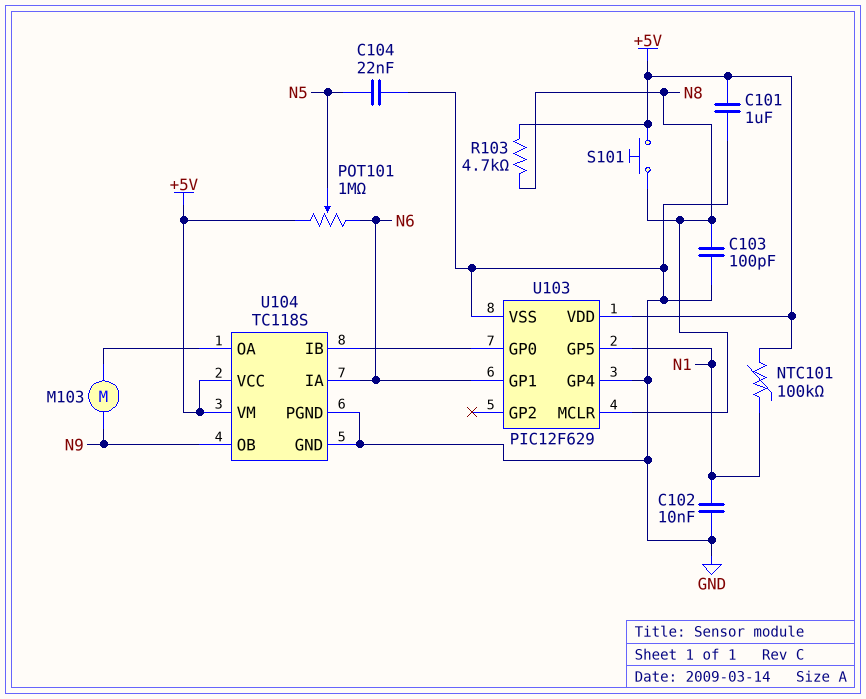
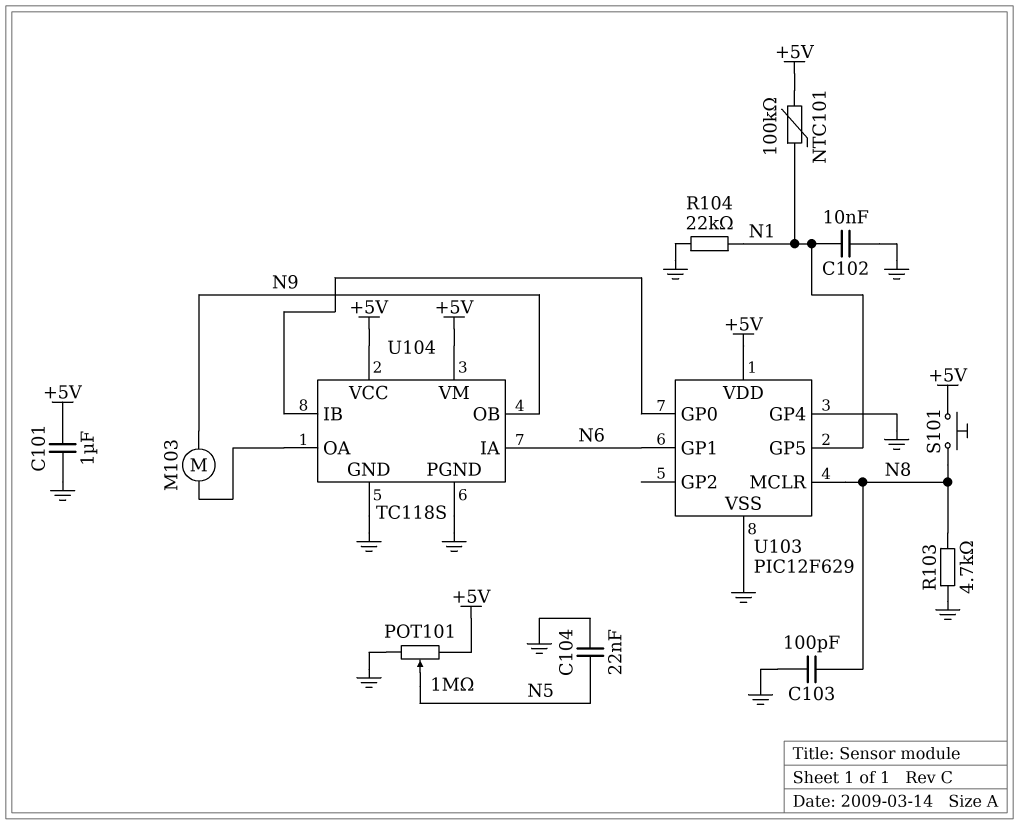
POT101: 1M (+5V, N6, wiper N5) -> 1M (+5V, GND, wiper N5)
R103: 4.7k (+5V, N8) -> 4.7k (GND, N8)
R104: none -> 22k (GND, N1)

